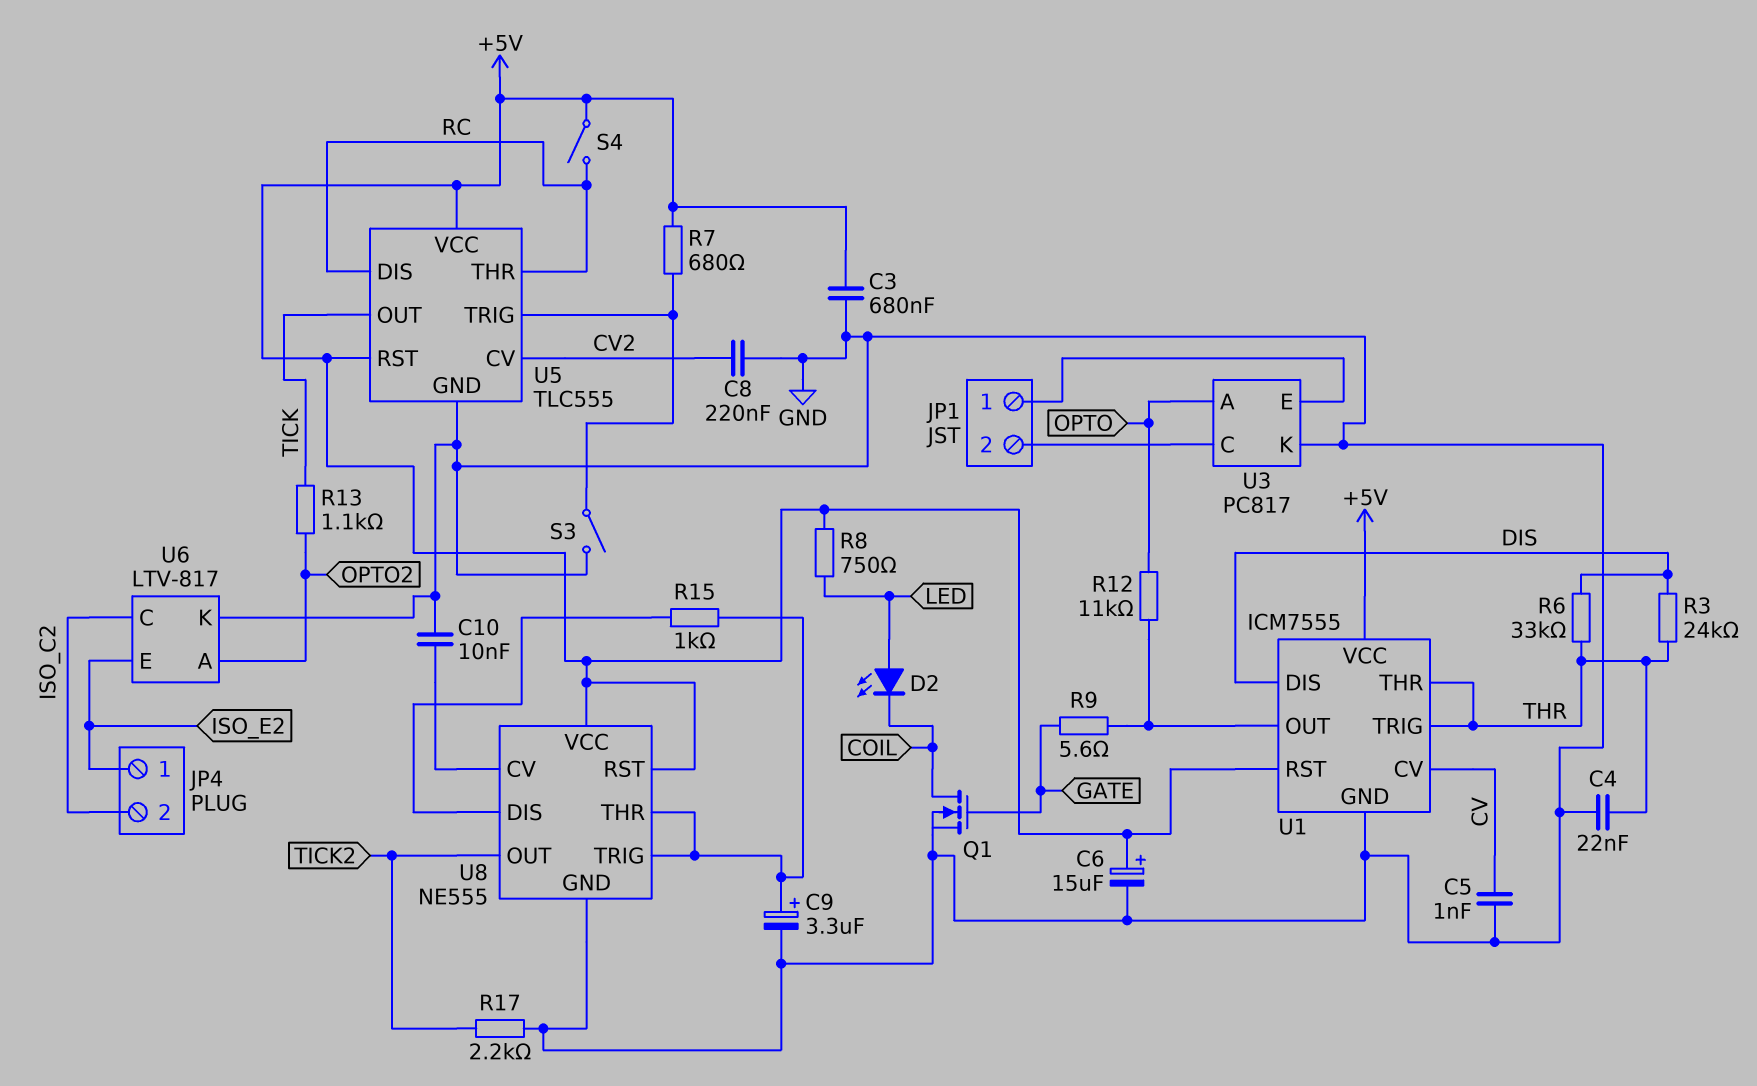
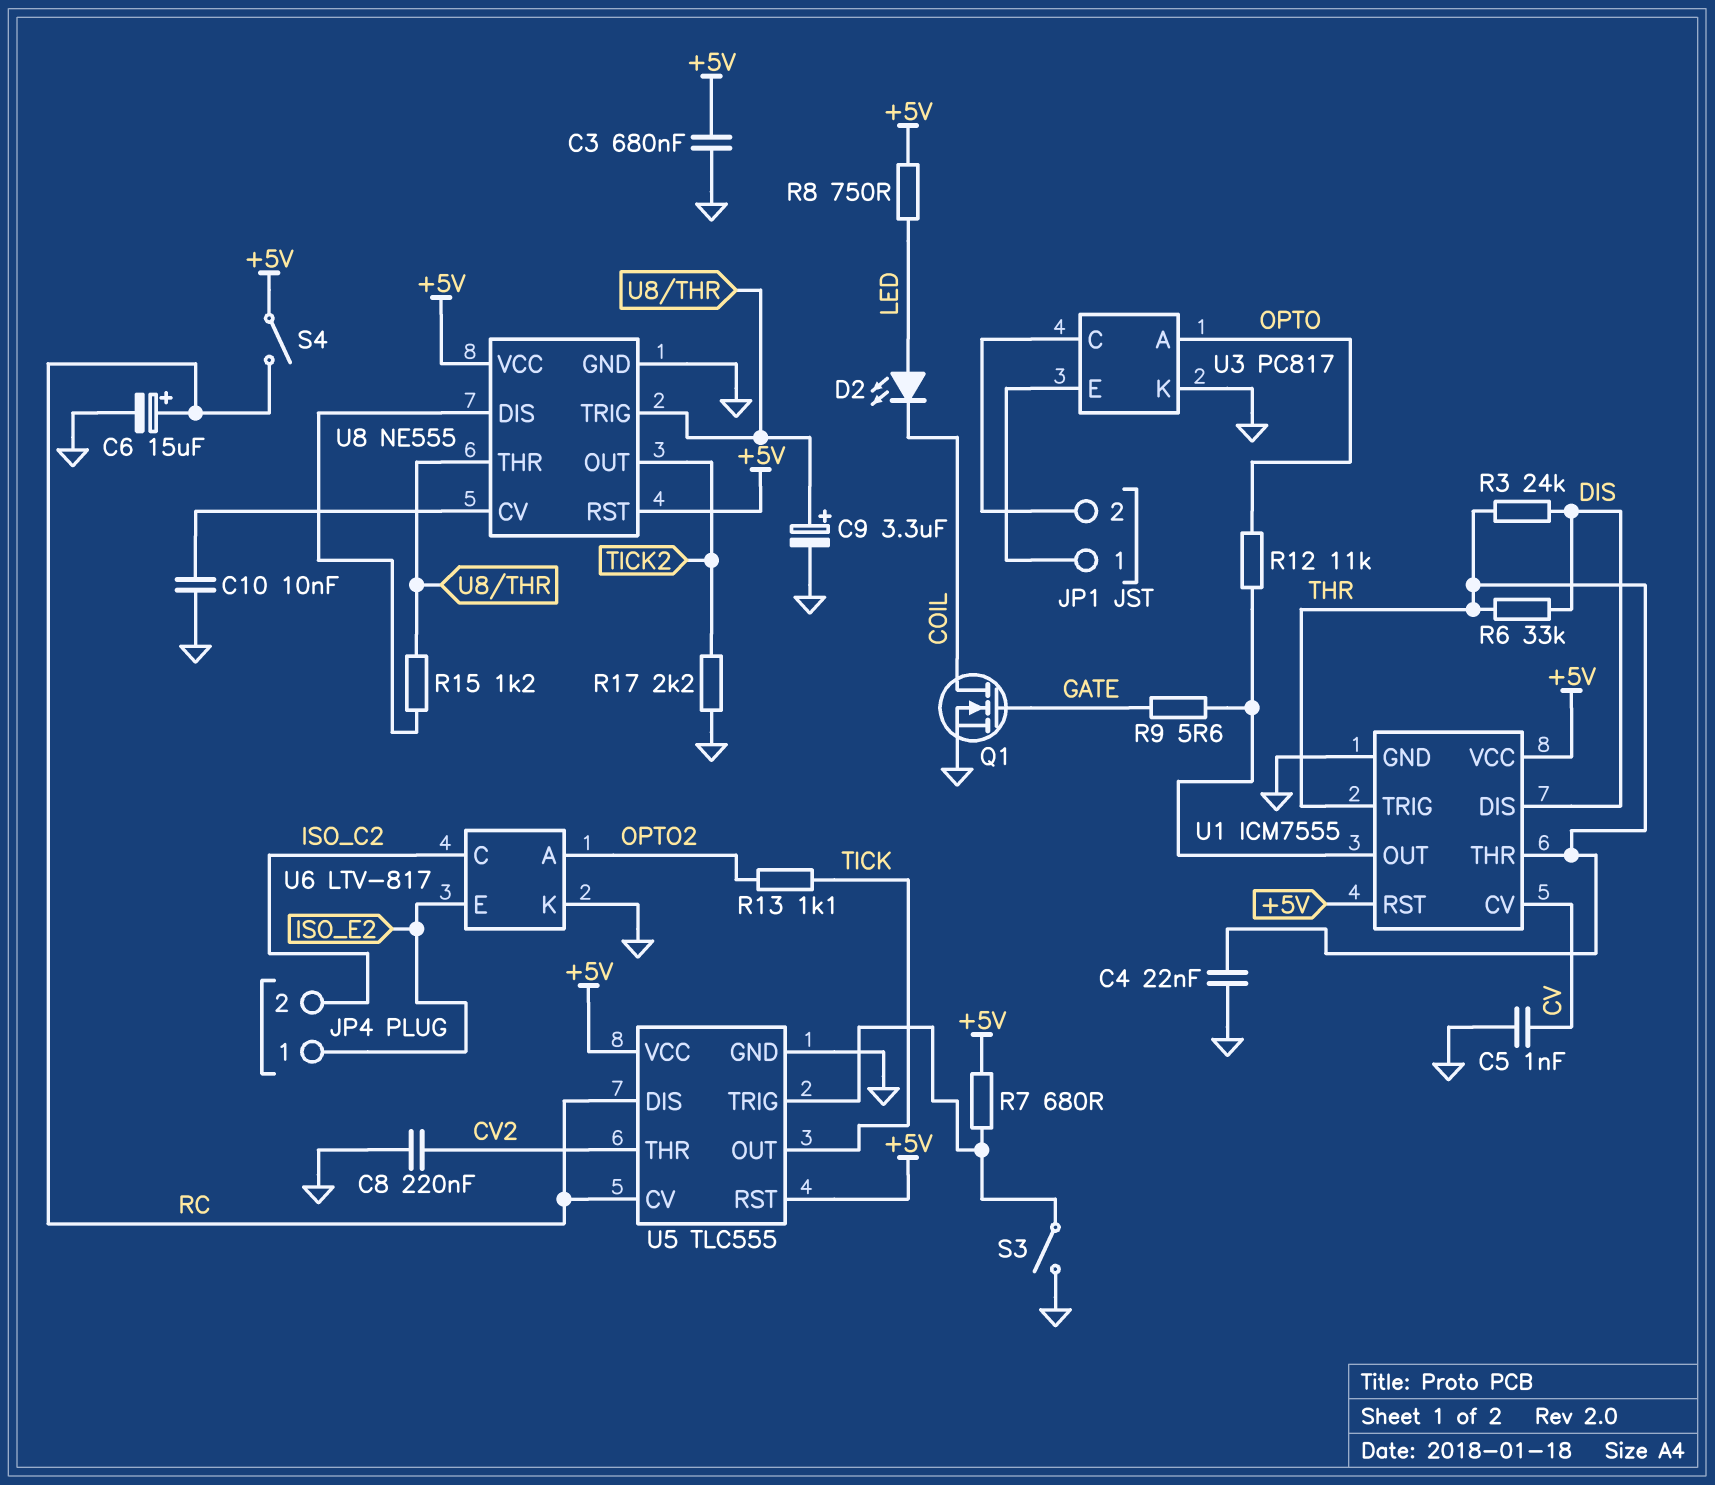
C6: 15uF (plus +5V, minus GND) -> 15uF (plus RC, minus GND)
R15: 1k (U8/DIS, U8/THR) -> 1.2k (U8/DIS, U8/THR)
U5 pin CV: CV2 -> RC
U5 pin THR: RC -> CV2

